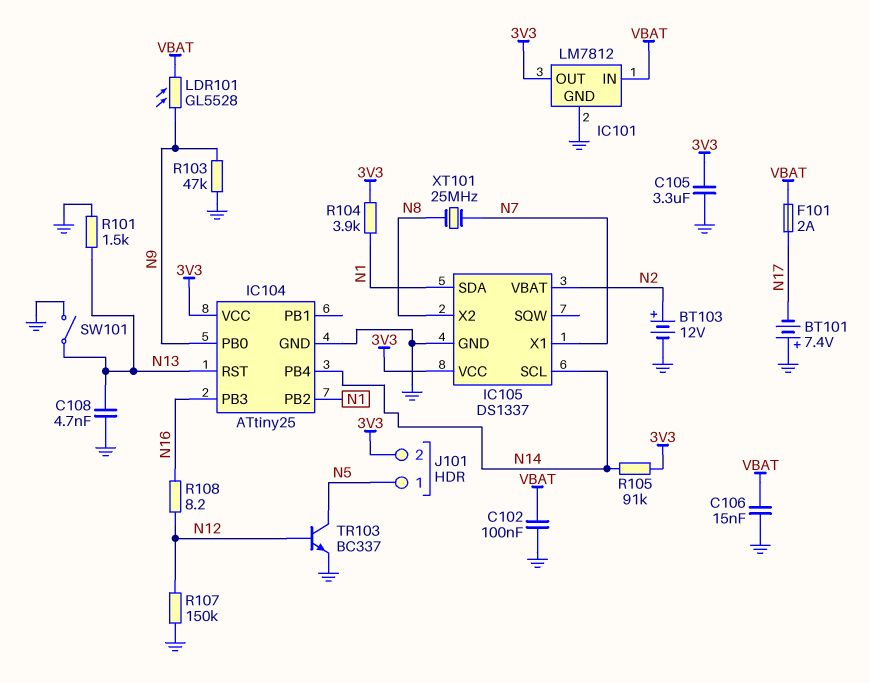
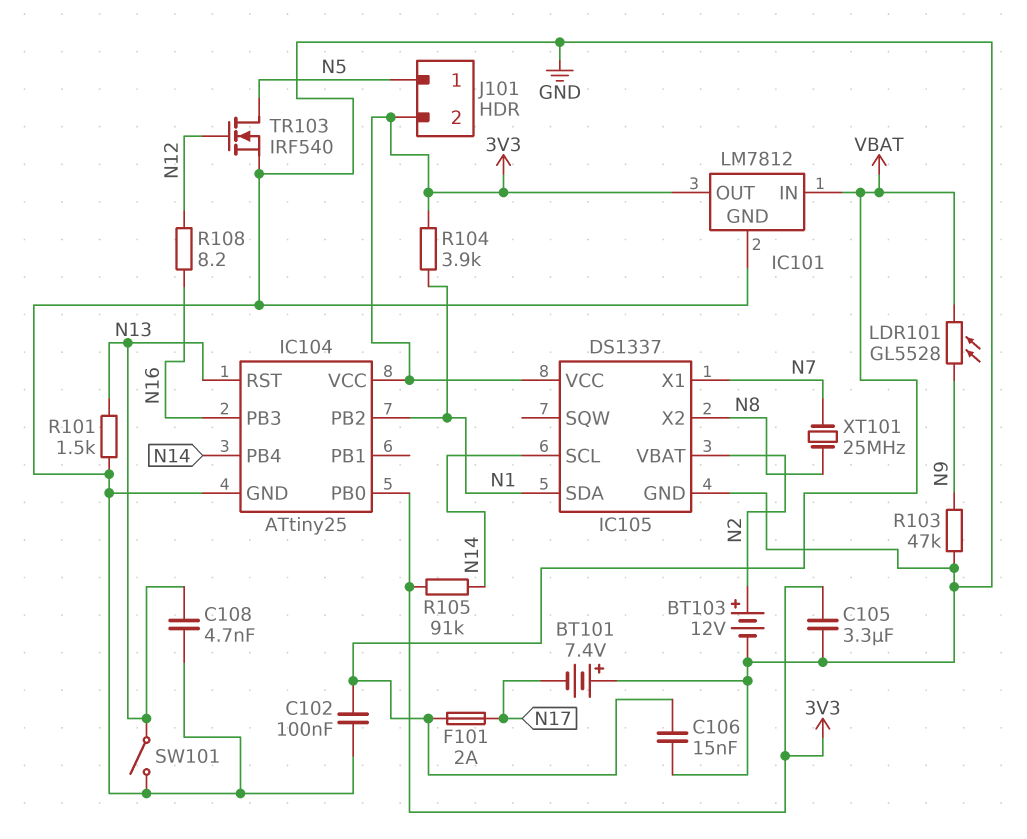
IC104 pin PB0: N9 -> 3V3
R107: 150k (GND, N12) -> none
TR103: NPN BC337 (B N12, C N5, E GND) -> NMOS IRF540 (G N12, D N5, S GND)

